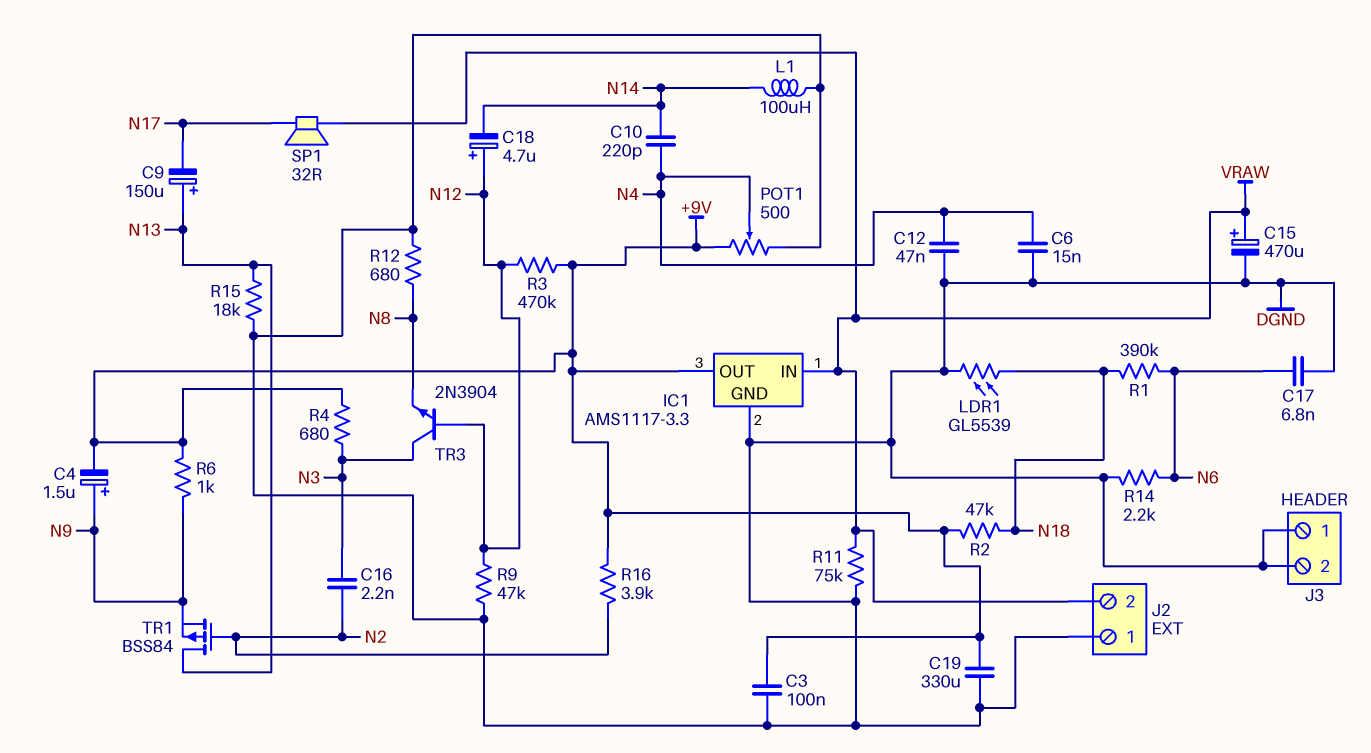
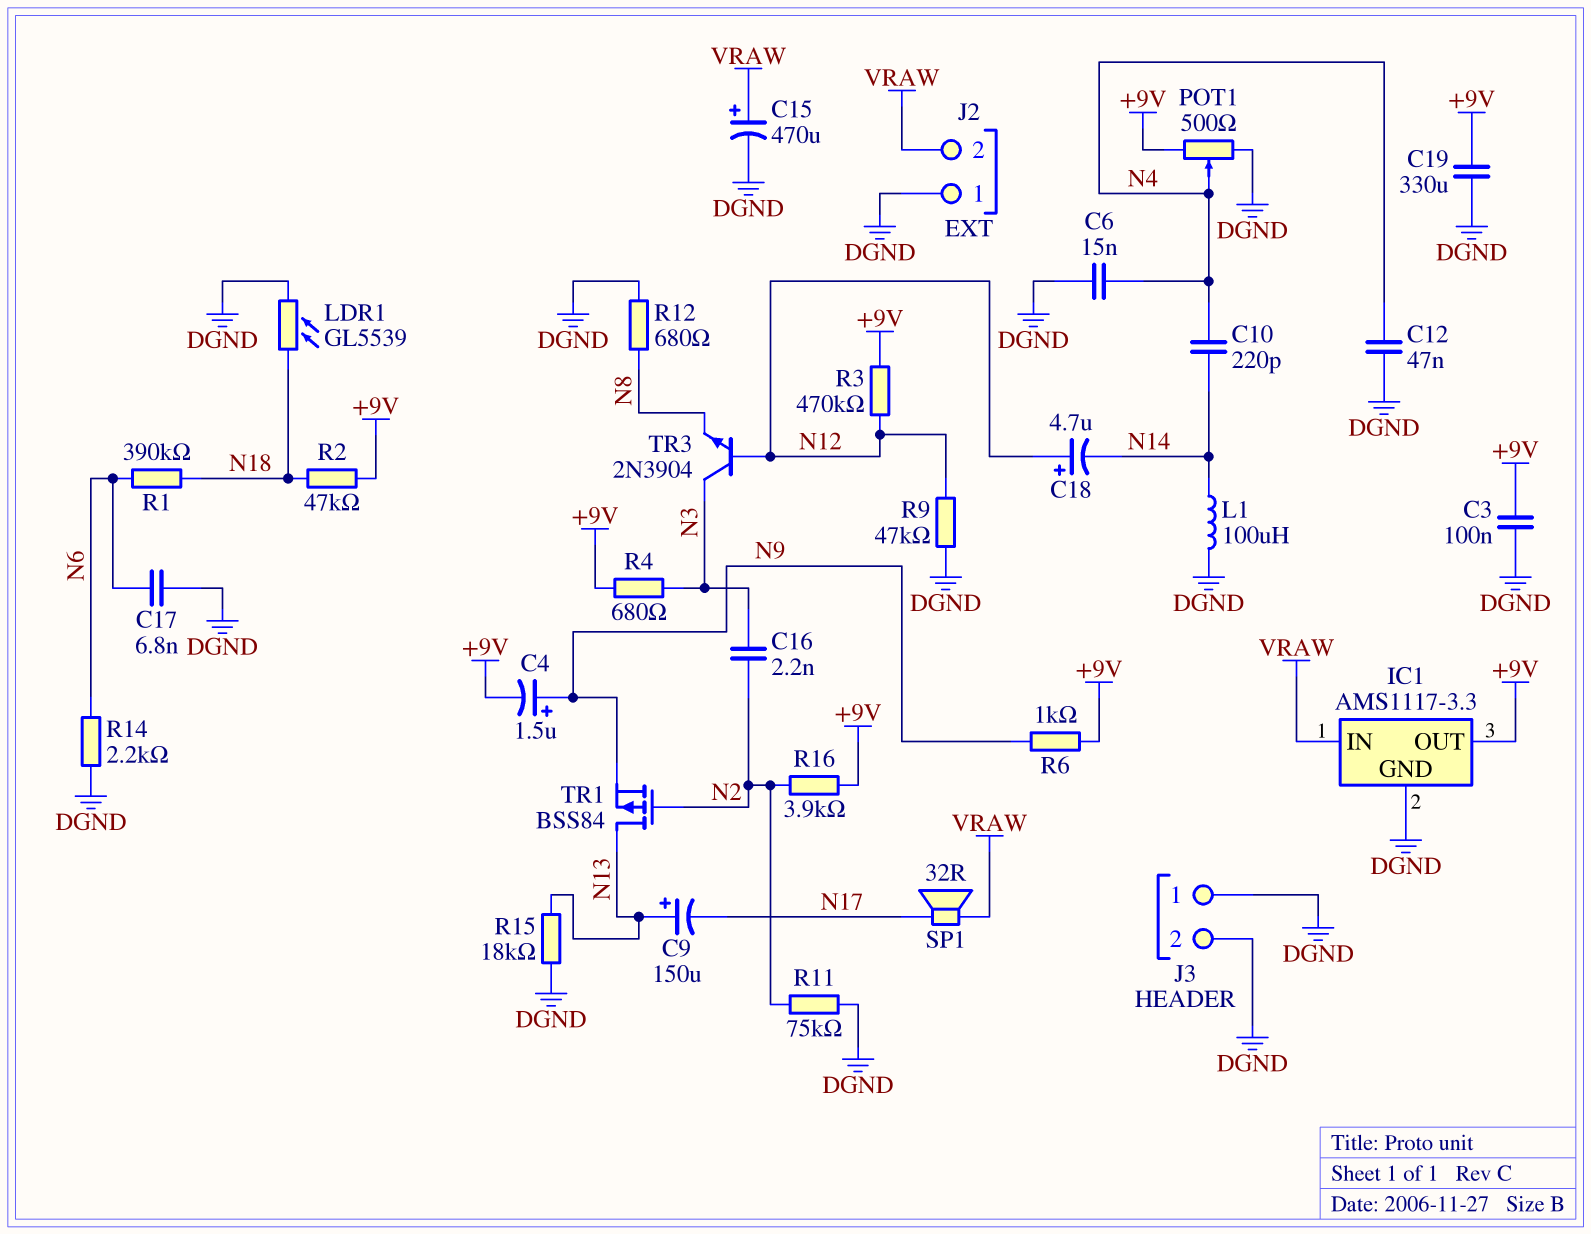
R11: 75k (DGND, VRAW) -> 75k (DGND, N2)

